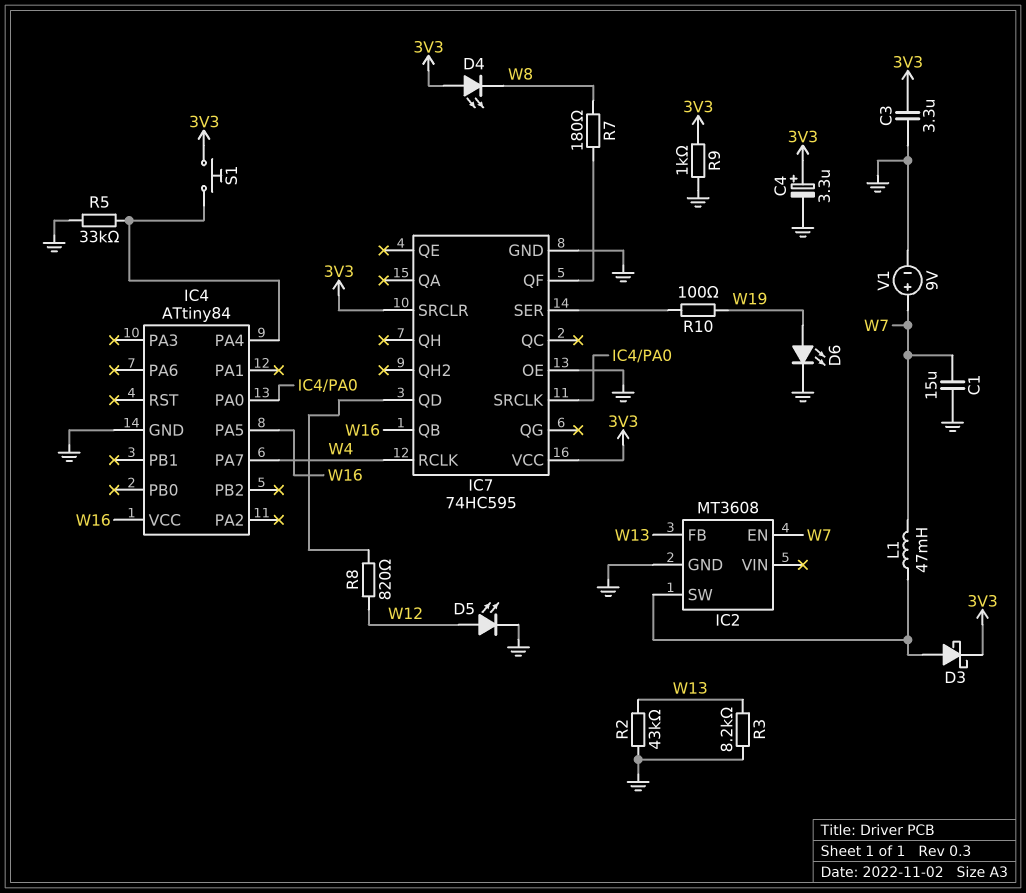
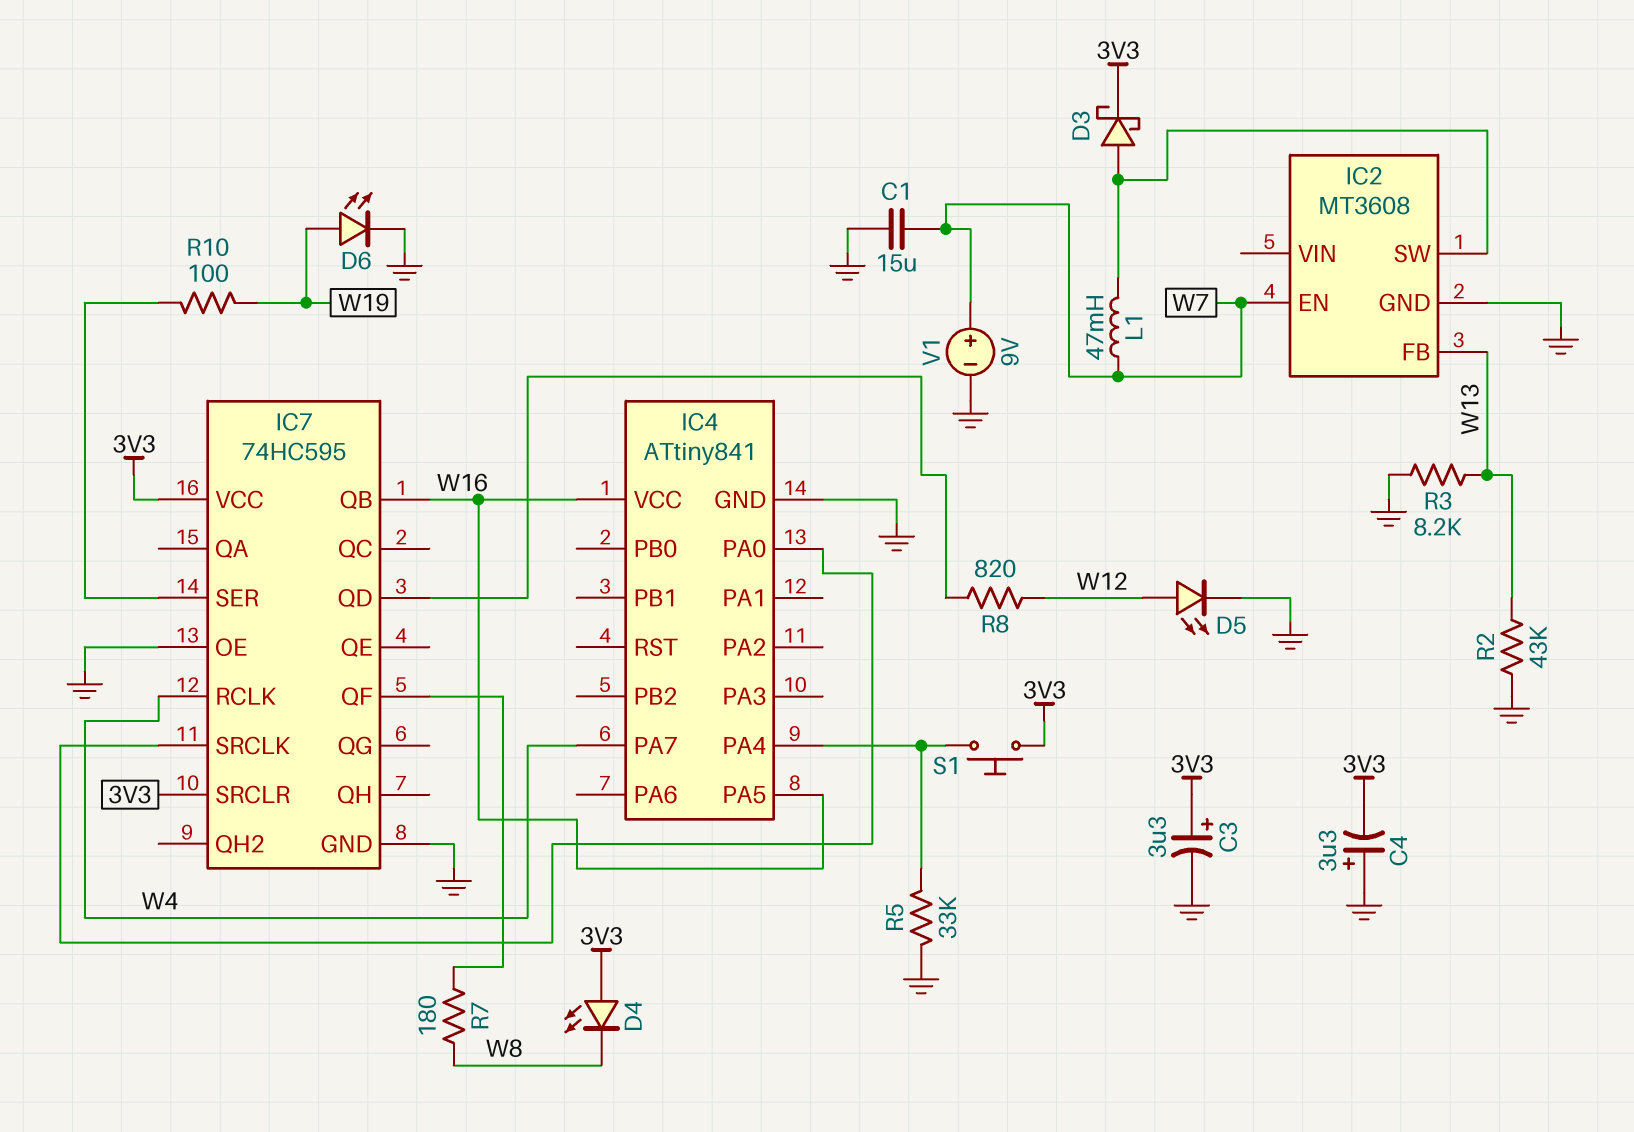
C3: 3.3uF (3V3, GND) -> 3.3uF (plus 3V3, minus GND)
C4: 3.3uF (plus 3V3, minus GND) -> 3.3uF (plus GND, minus 3V3)
IC4: ATtiny84 -> ATtiny841
R9: 1k (3V3, GND) -> none

